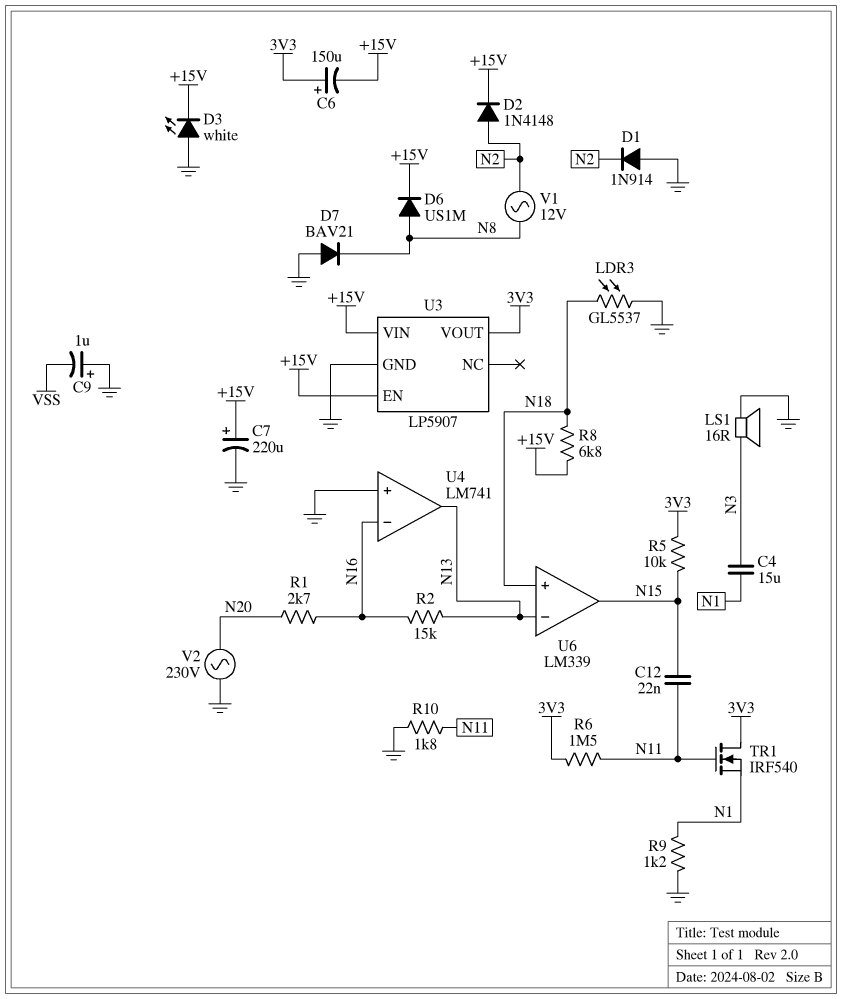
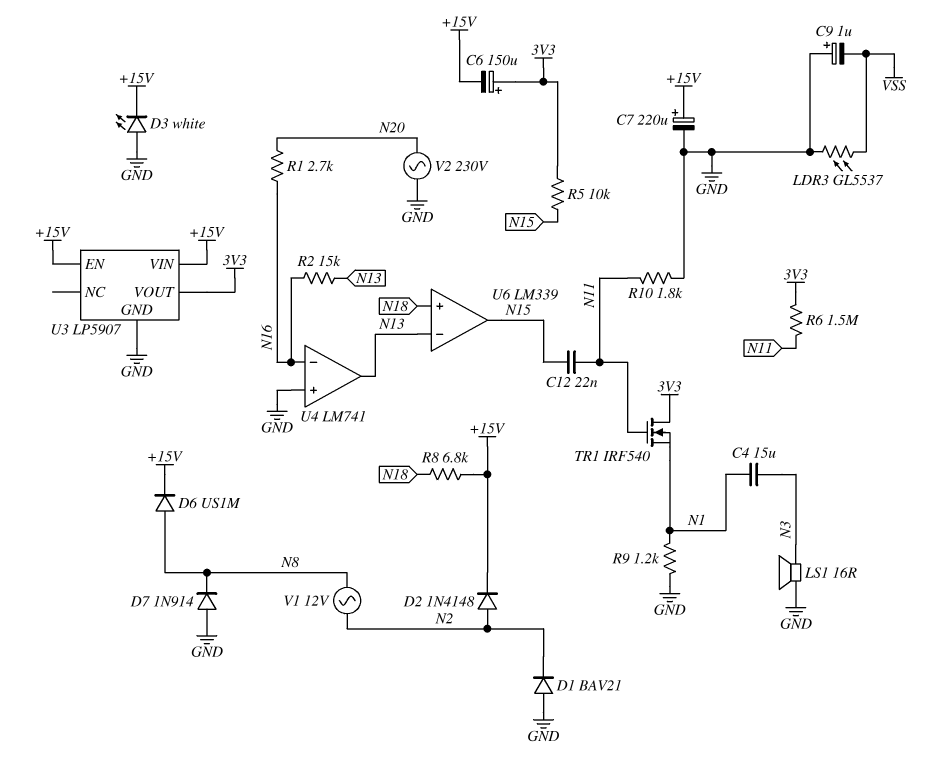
D1: diode 1N914 (A GND, K N2) -> diode BAV21 (A GND, K N2)
D7: diode BAV21 (A GND, K N8) -> diode 1N914 (A GND, K N8)
LDR3: GL5537 (GND, N18) -> GL5537 (GND, VSS)

